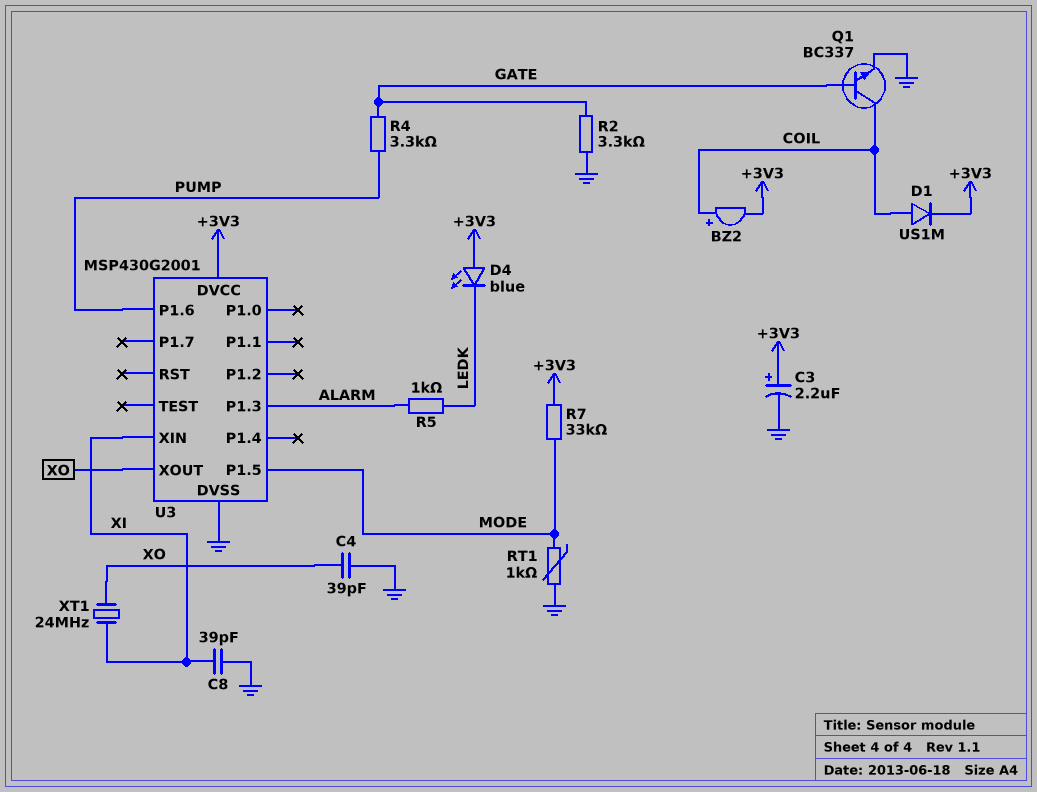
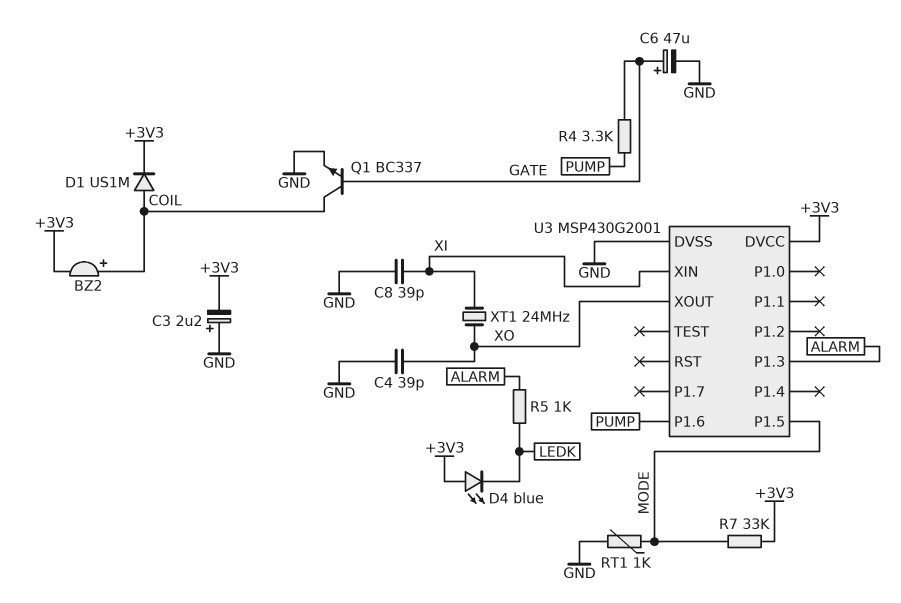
C3: 2.2uF (plus +3V3, minus GND) -> 2.2uF (plus GND, minus +3V3)
C6: none -> 47uF (plus GATE, minus GND)
R2: 3.3k (GATE, GND) -> none

